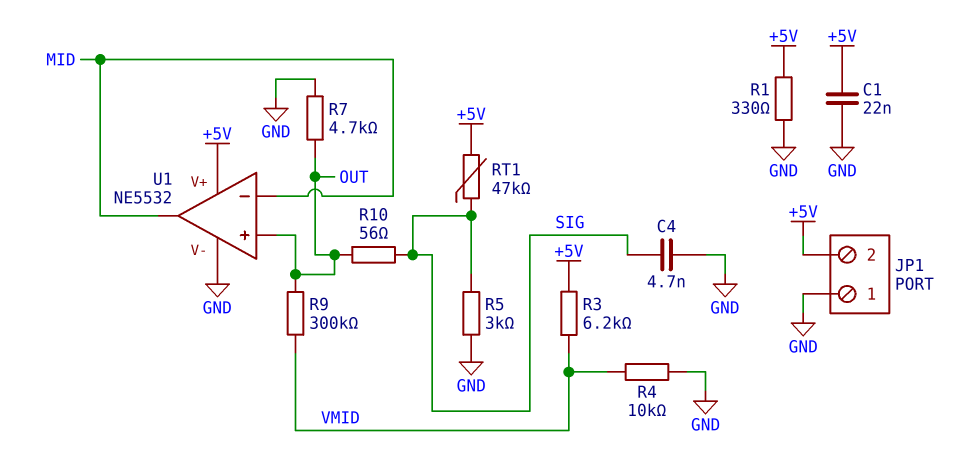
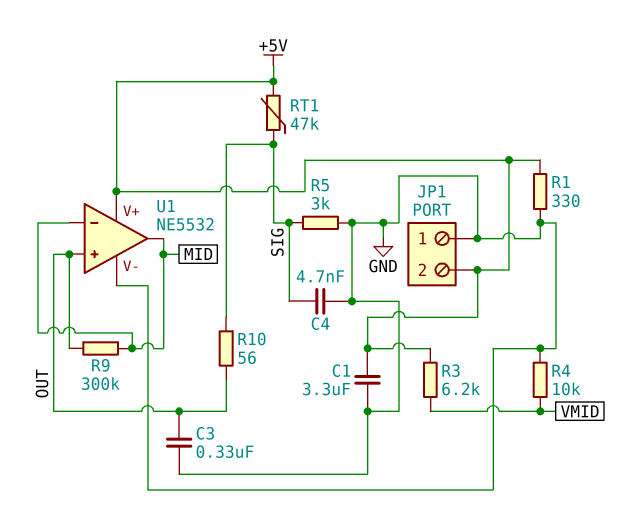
C1: 22nF (+5V, GND) -> 3.3uF (+5V, GND)
C3: none -> 330nF (GND, OUT)
R7: 4.7k (GND, OUT) -> none
R9: 300k (OUT, VMID) -> 300k (MID, OUT)

